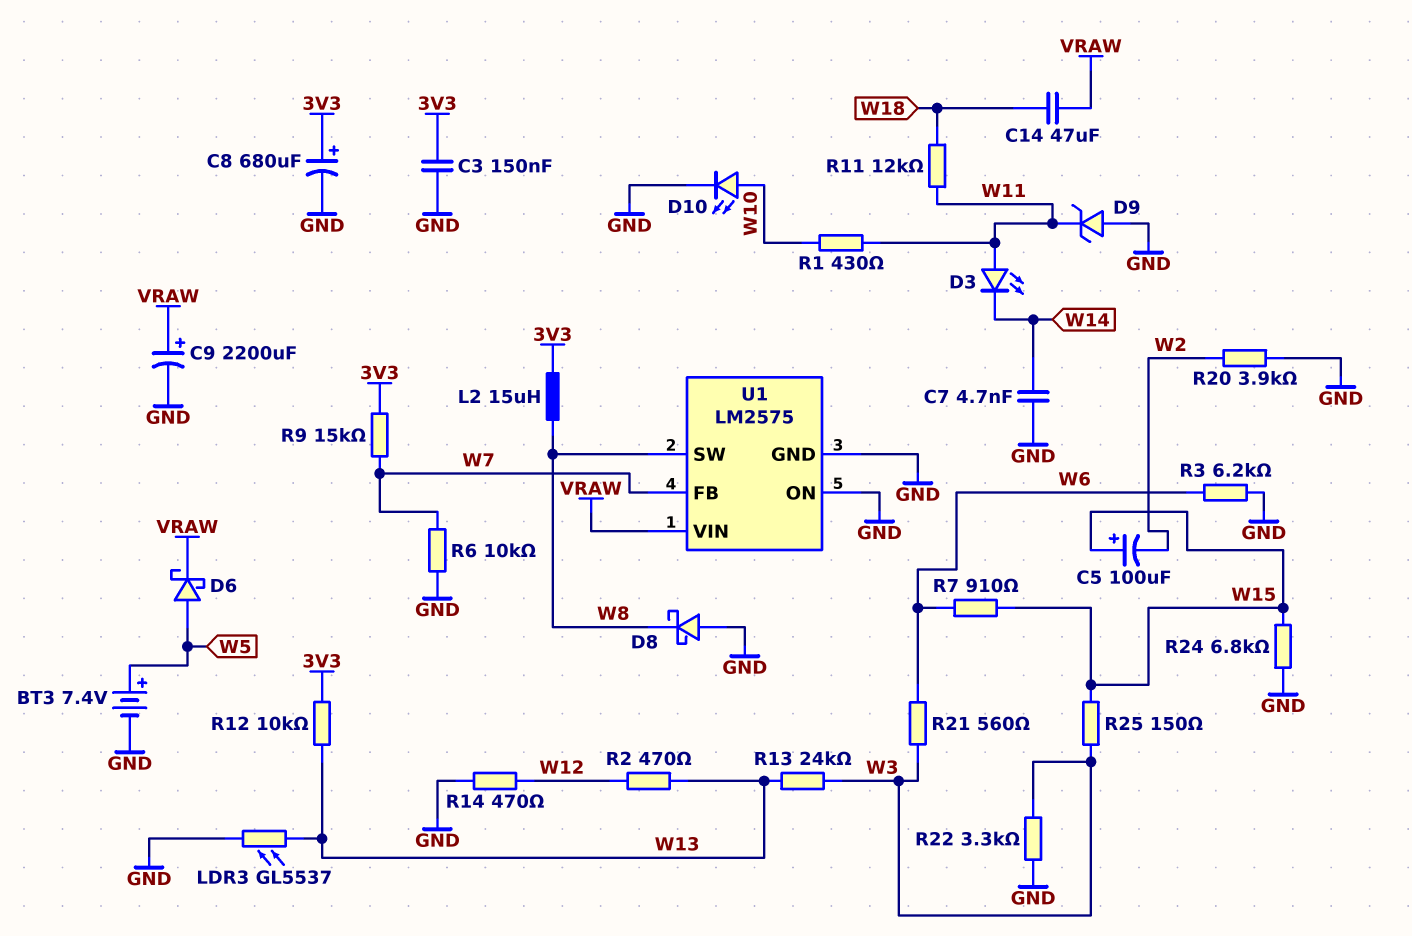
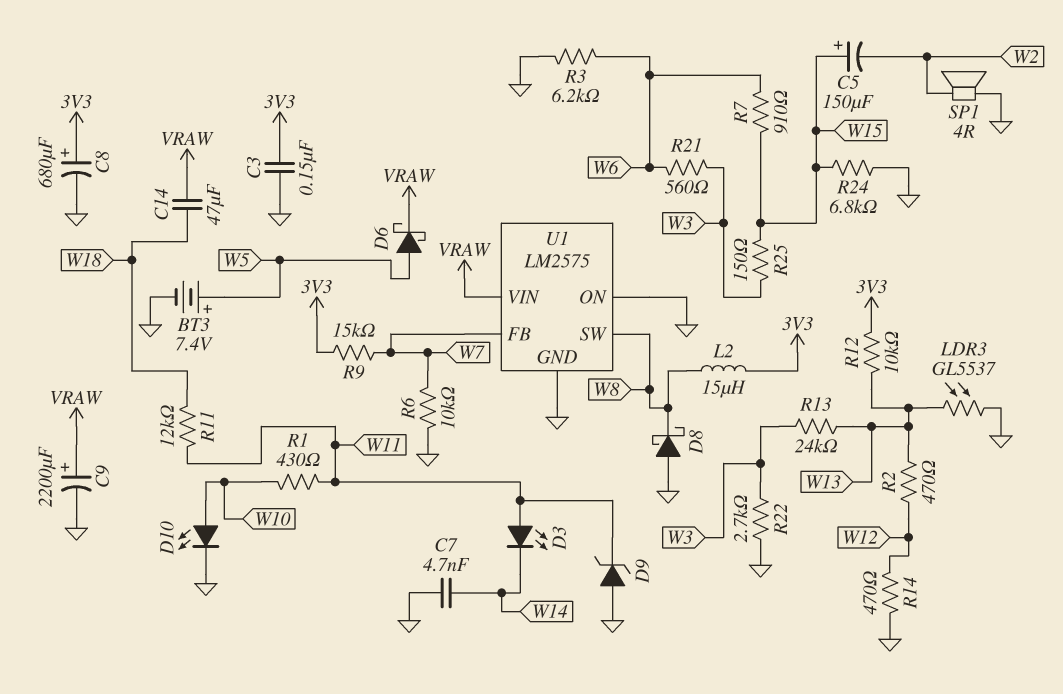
C5: 100uF (plus W15, minus W2) -> 150uF (plus W15, minus W2)
R20: 3.9k (GND, W2) -> none
R22: 3.3k (GND, W3) -> 2.7k (GND, W3)
SP1: none -> speaker 4R (GND, W2)

